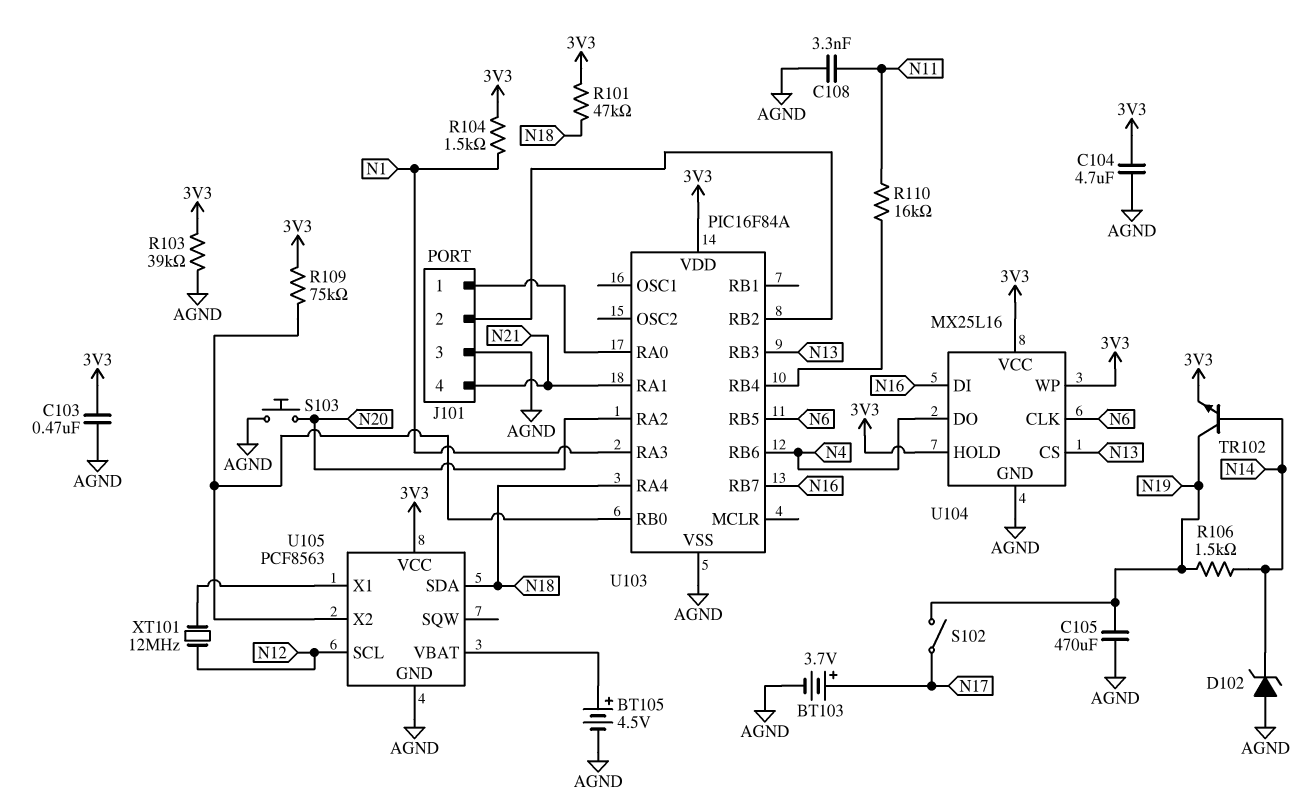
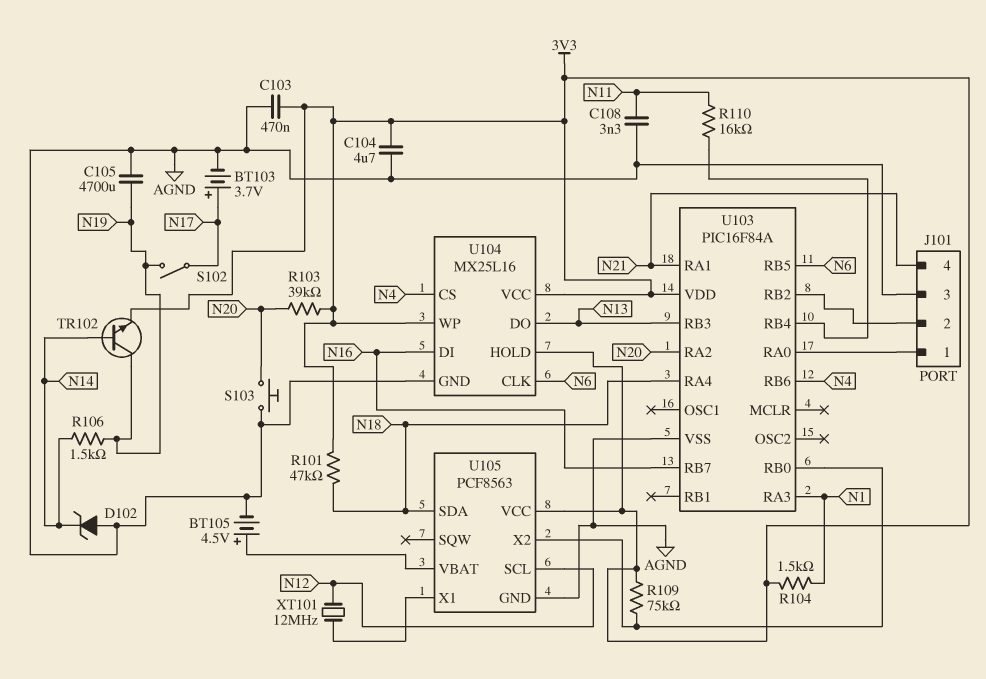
C105: 470uF (AGND, N19) -> 4700uF (AGND, N19)
R103: 39k (3V3, AGND) -> 39k (3V3, N20)
U104 pin CS: N13 -> N4
U104 pin DO: N4 -> N13

